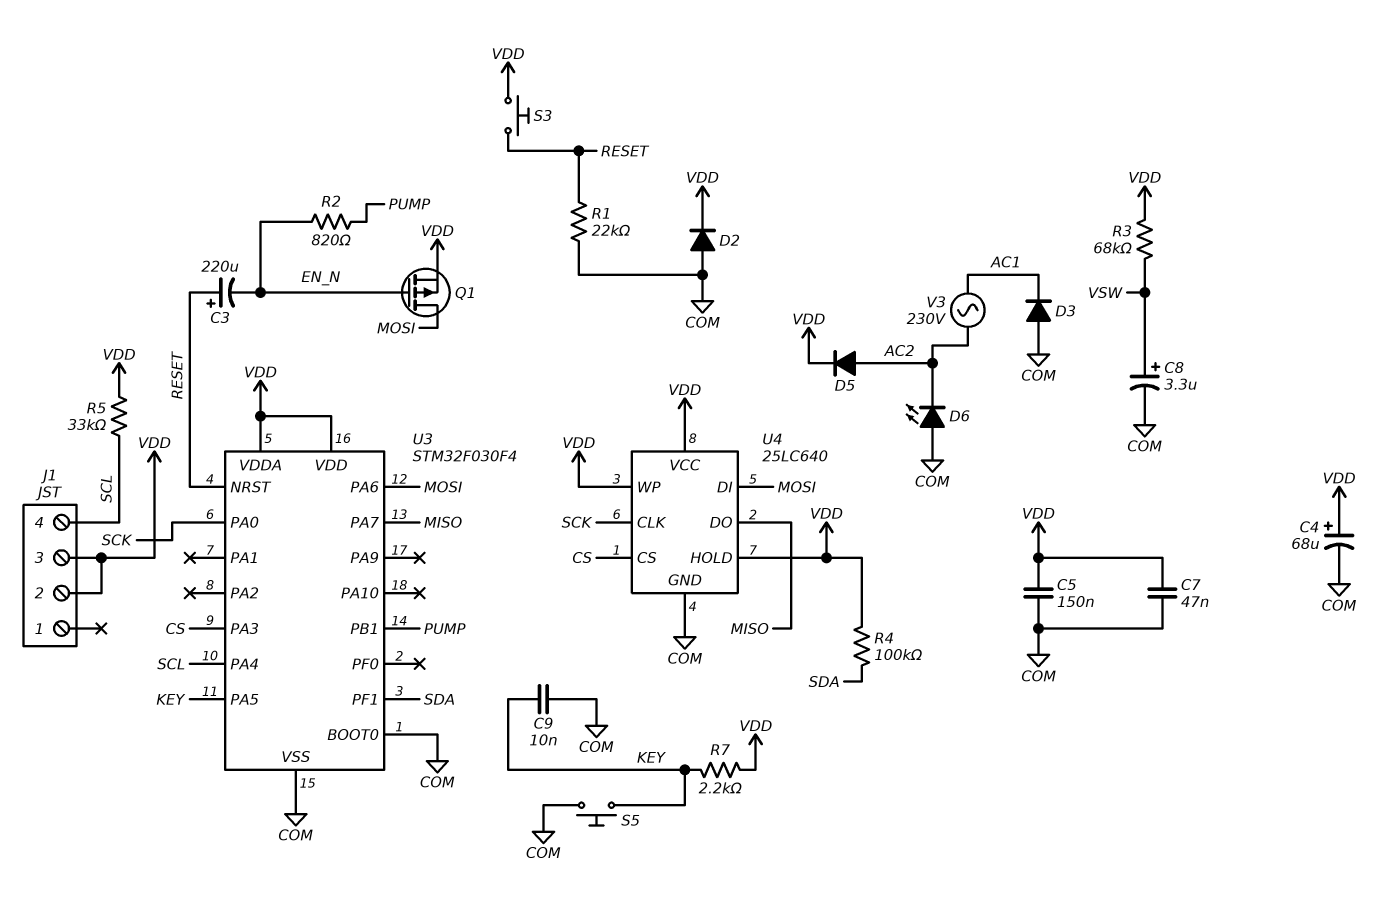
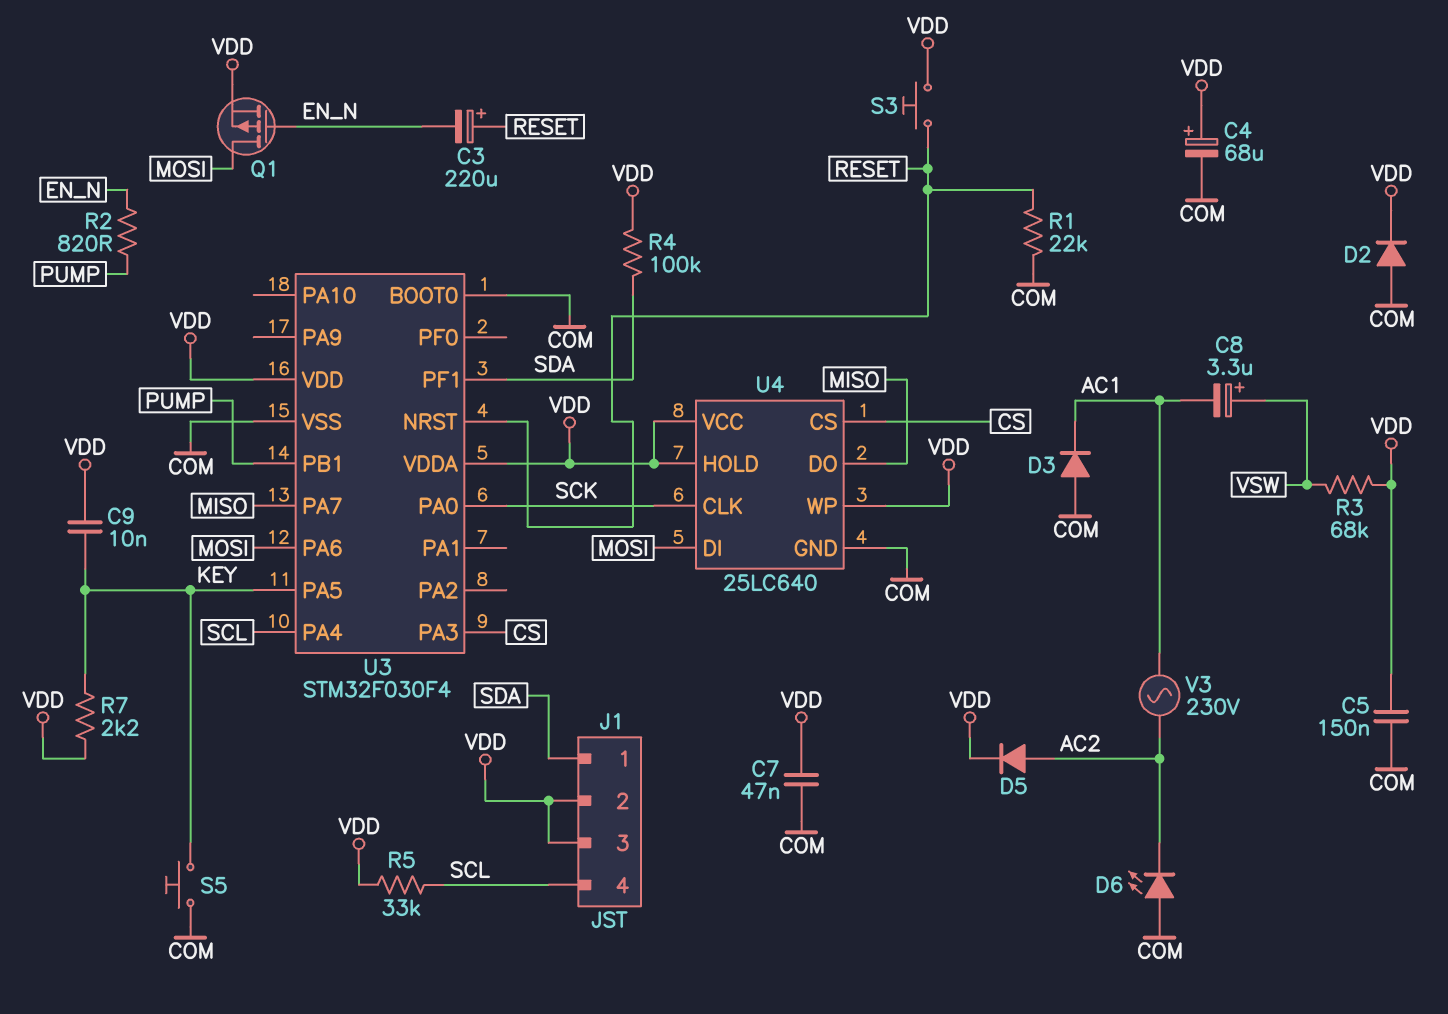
C8: 3.3uF (plus VSW, minus COM) -> 3.3uF (plus VSW, minus AC1)
C9: 10nF (COM, KEY) -> 10nF (KEY, VDD)
J1 pin 1: none -> SDA

